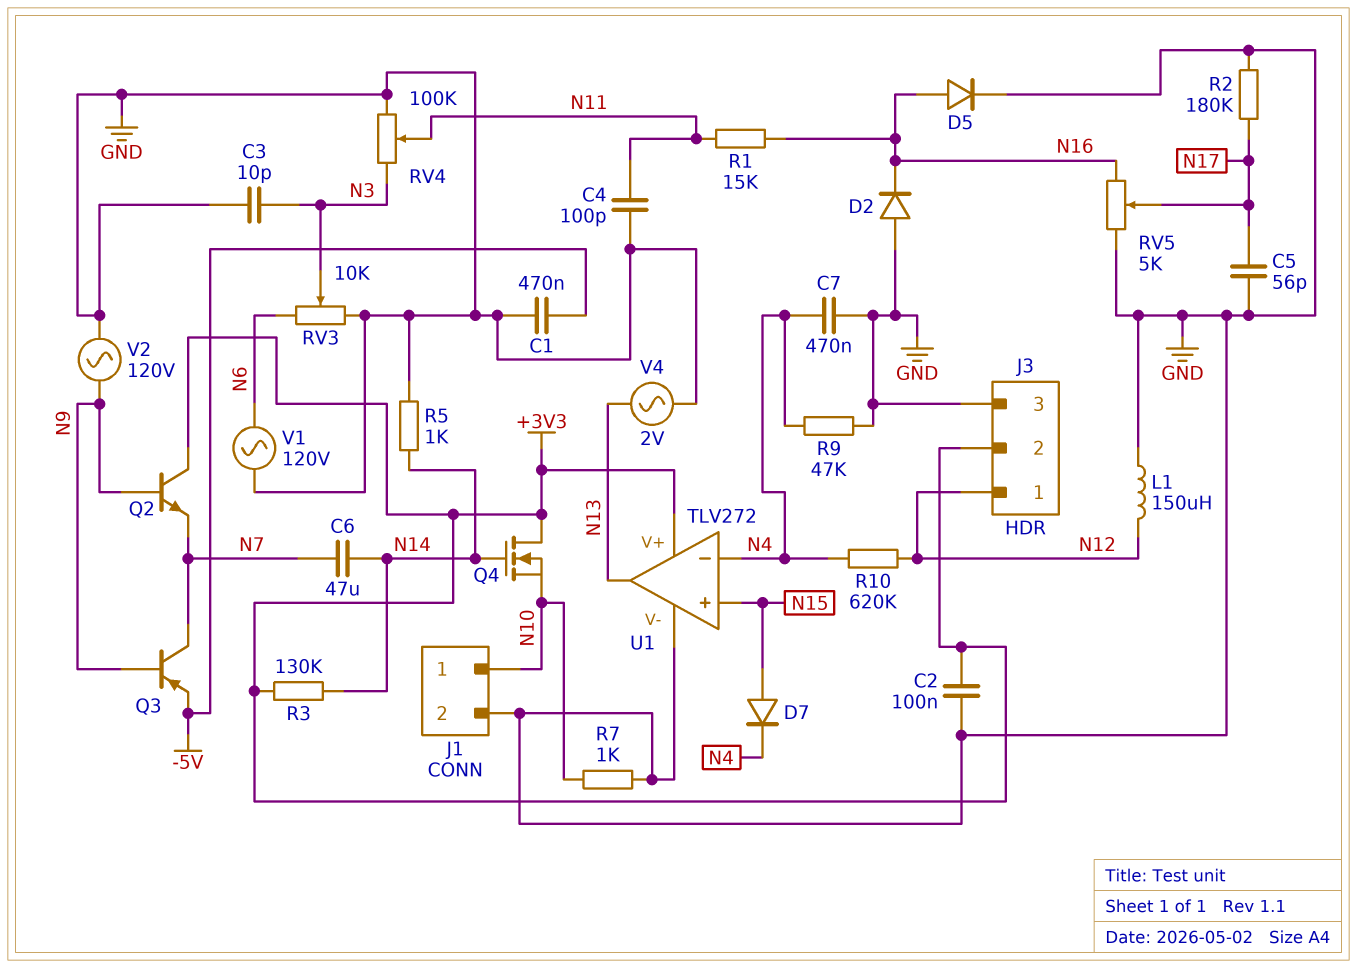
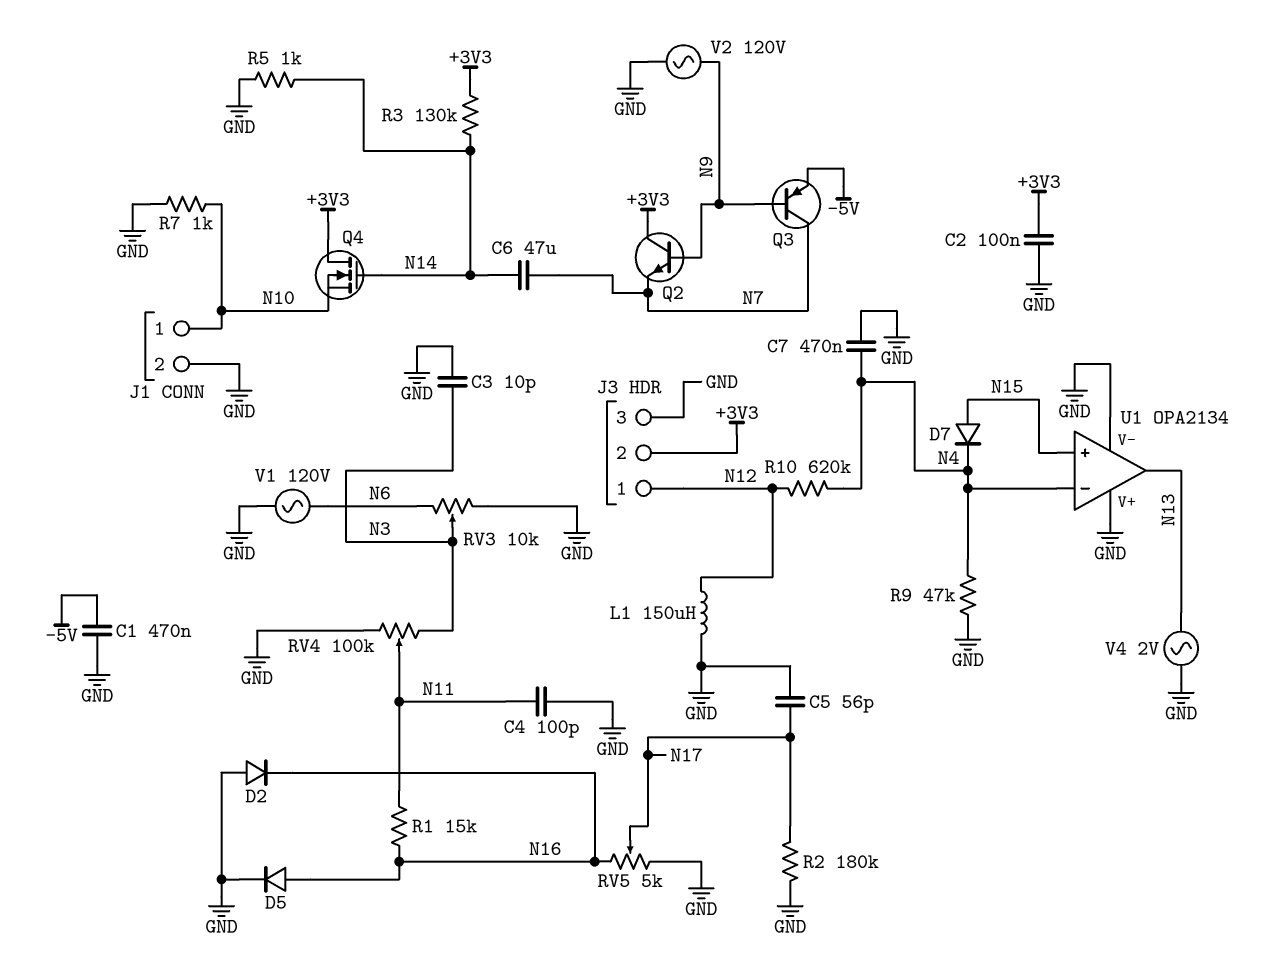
U1: TLV272 -> OPA2134
U1 pin V+: +3V3 -> GND

